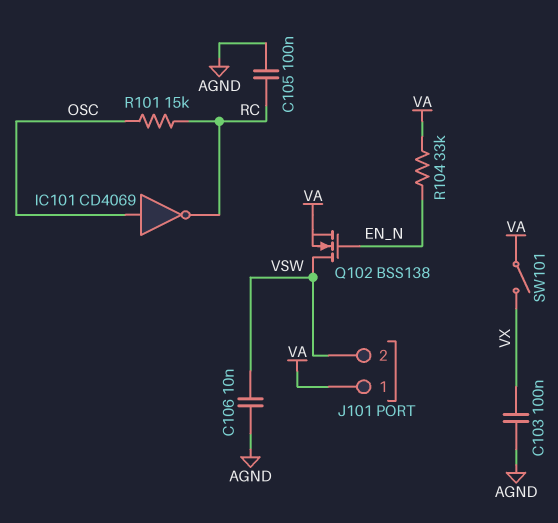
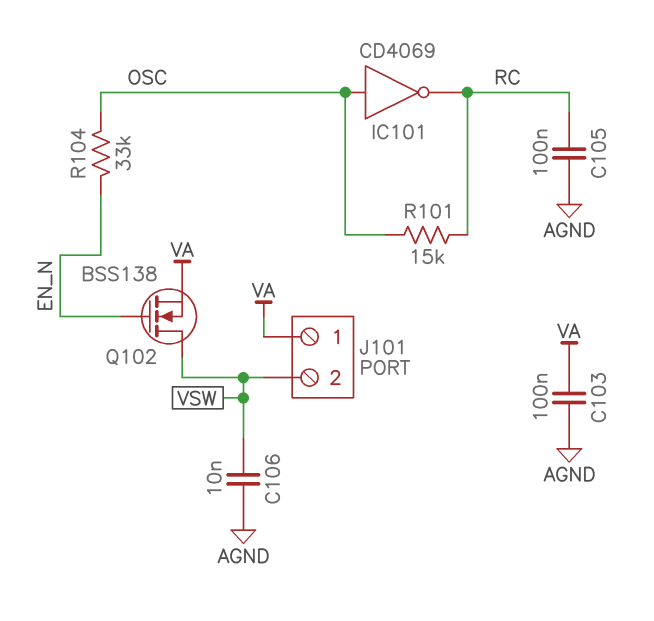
C103: 100nF (AGND, VX) -> 100nF (AGND, VA)
R104: 33k (EN_N, VA) -> 33k (EN_N, OSC)
SW101: switch (VA, VX) -> none

